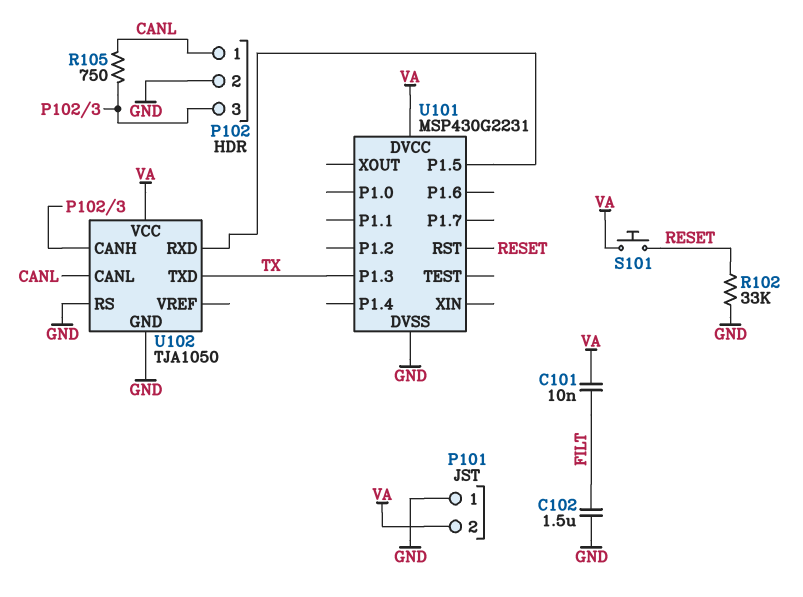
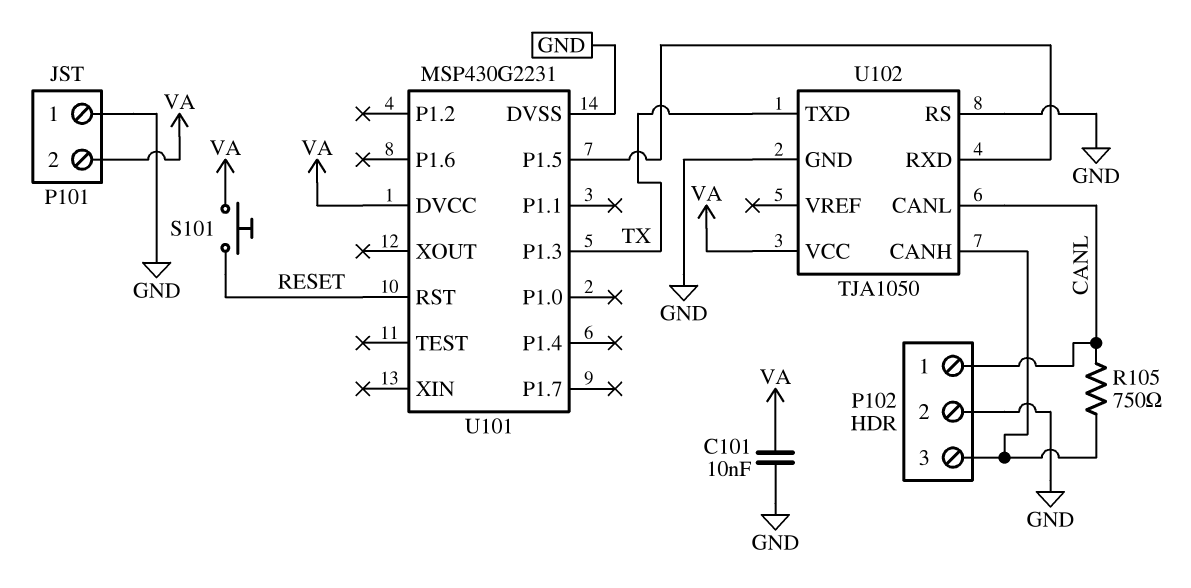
C101: 10nF (FILT, VA) -> 10nF (GND, VA)
C102: 1.5uF (FILT, GND) -> none
R102: 33k (GND, RESET) -> none

